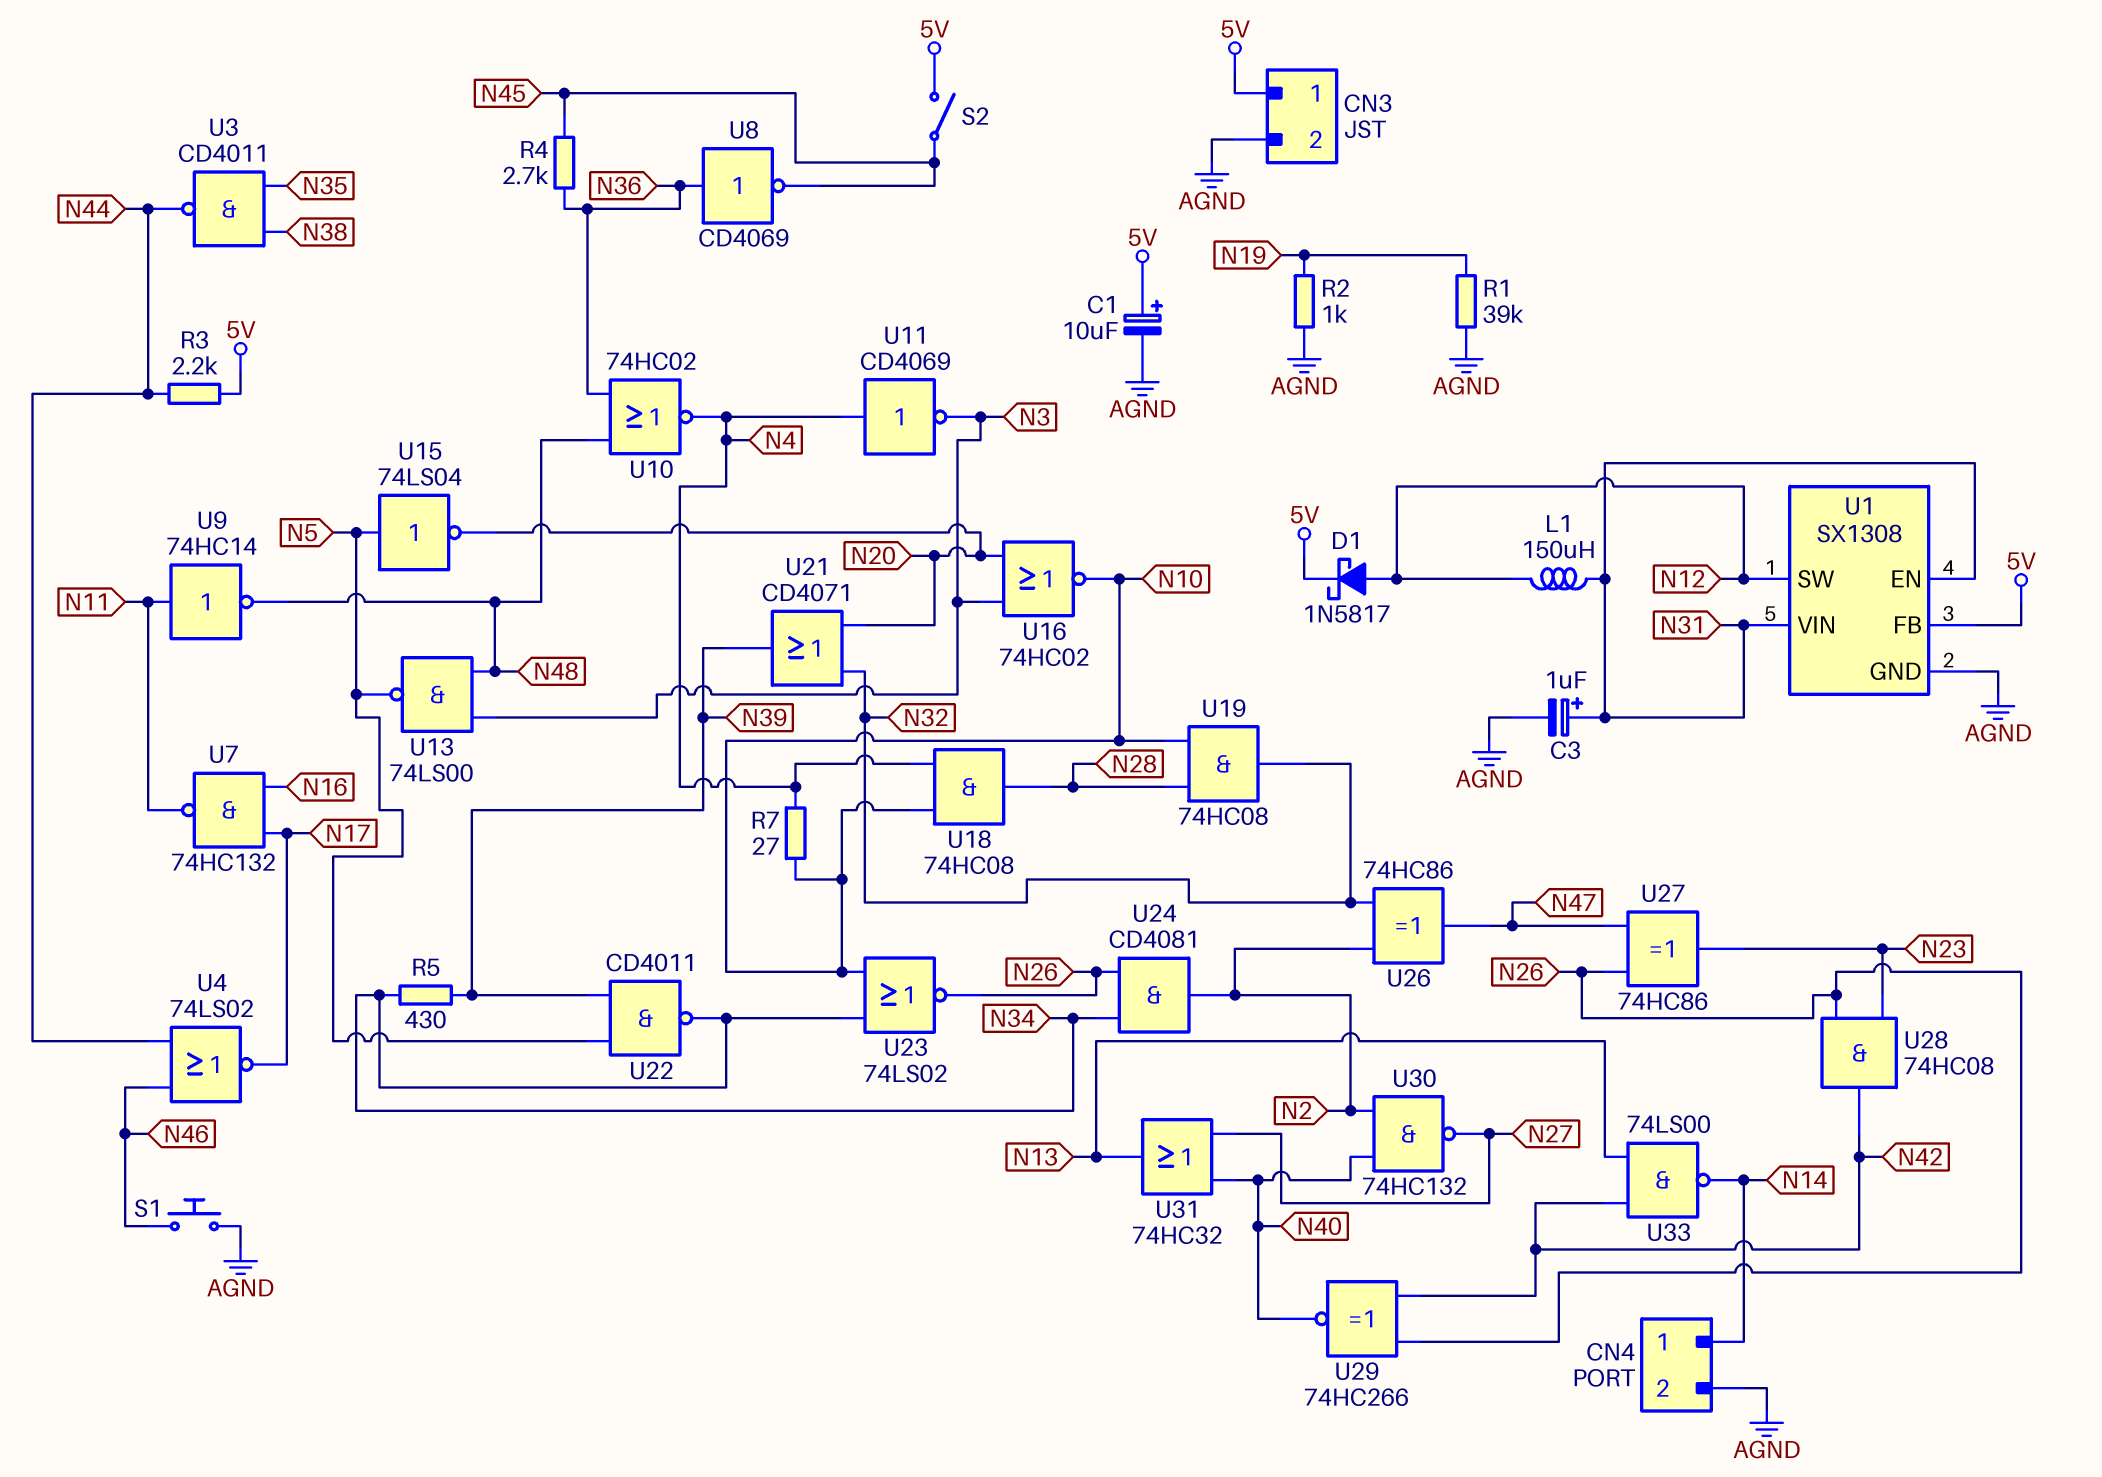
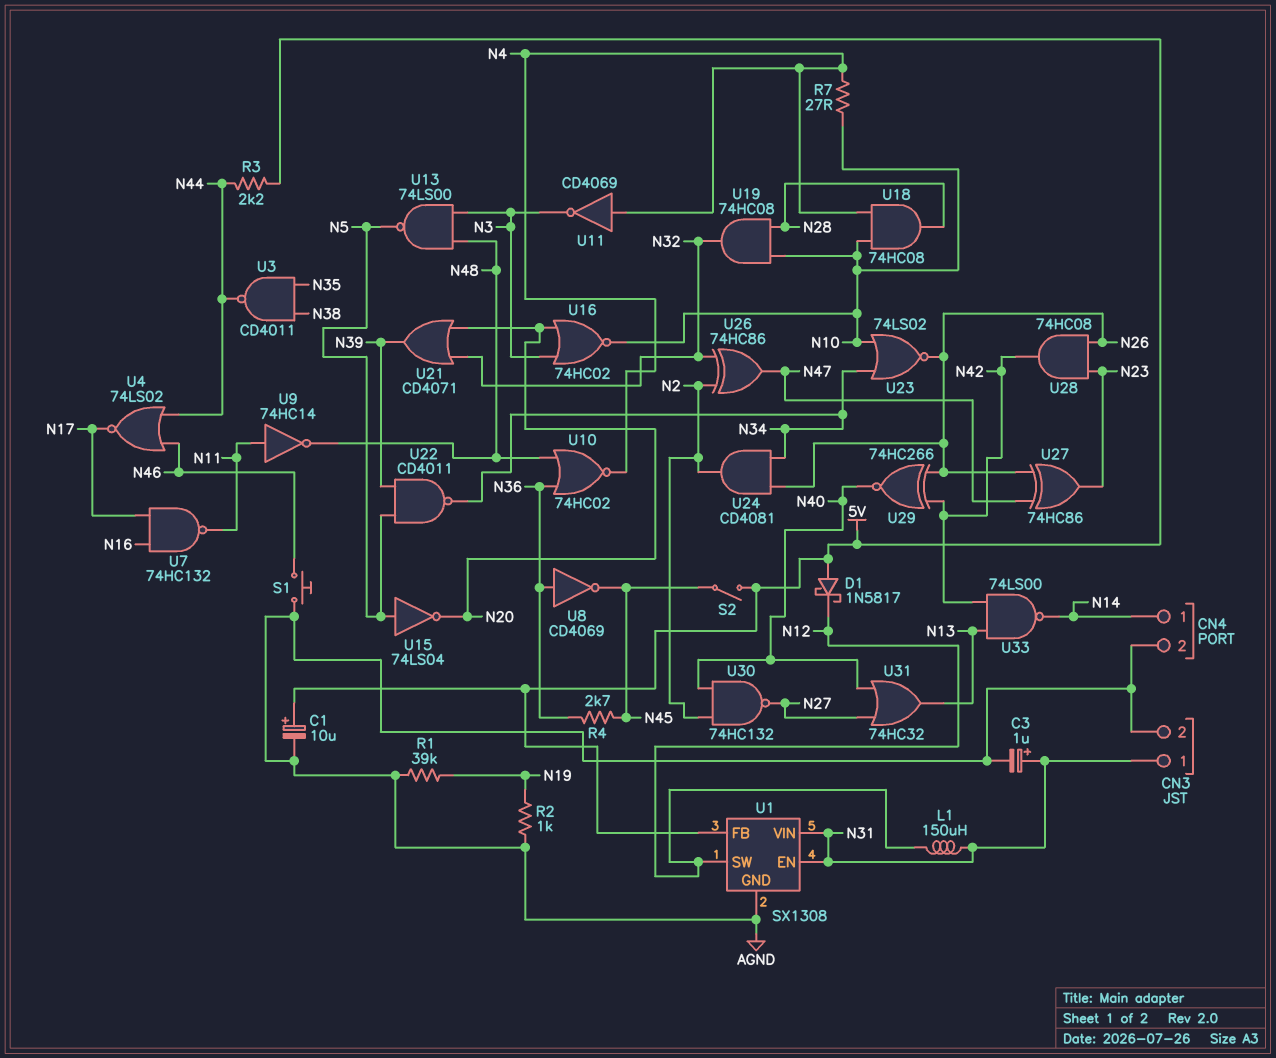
CN3 pin 1: 5V -> N31
D1: schottky 1N5817 (A N12, K 5V) -> schottky 1N5817 (A 5V, K N12)
R5: 430 (N34, N39) -> none

